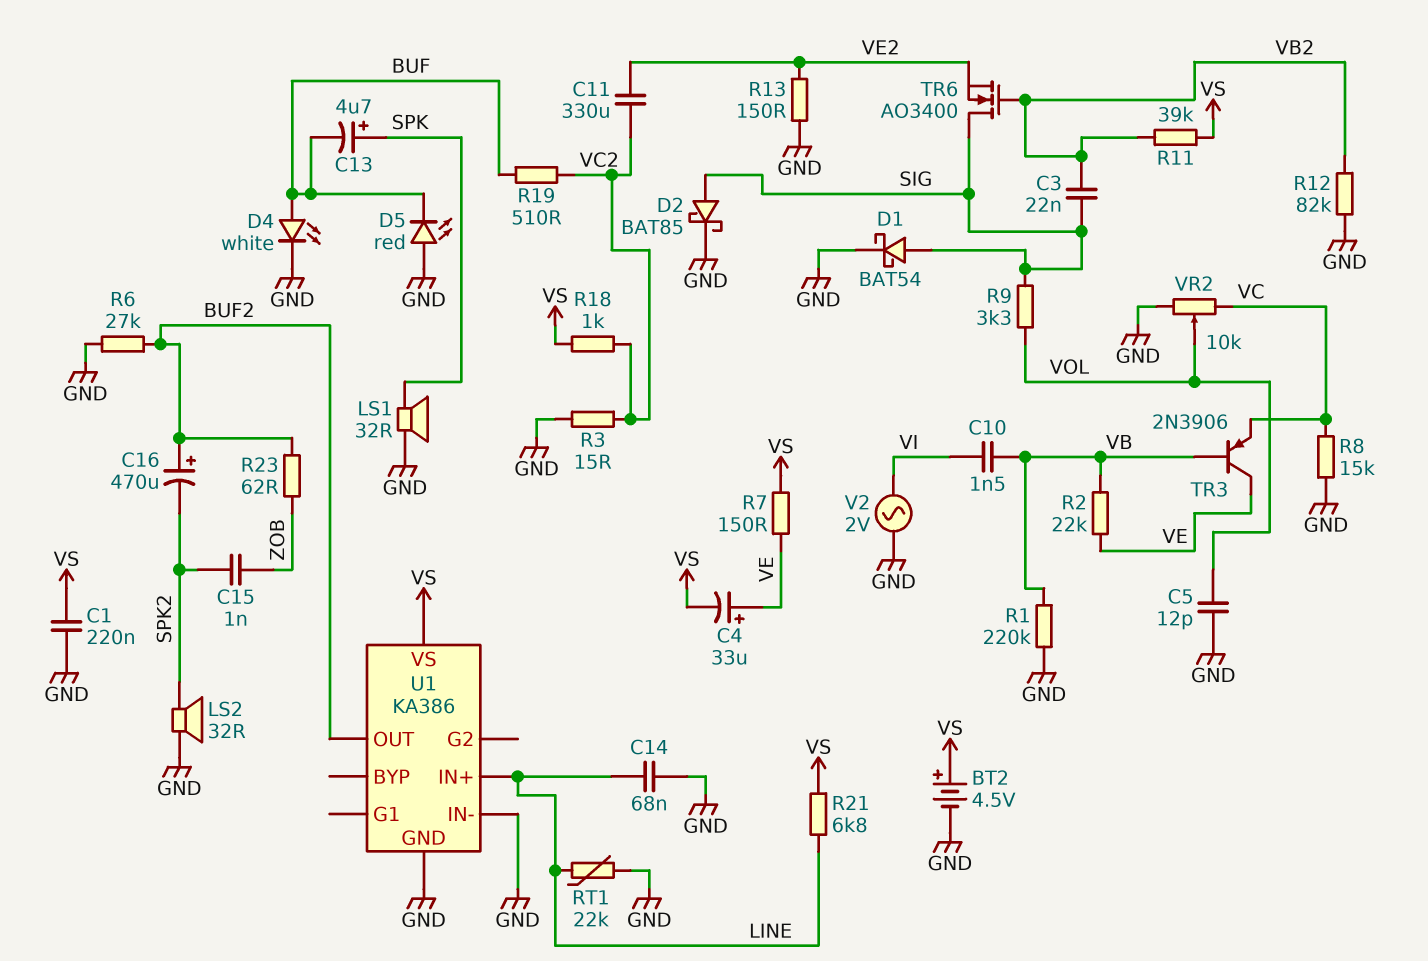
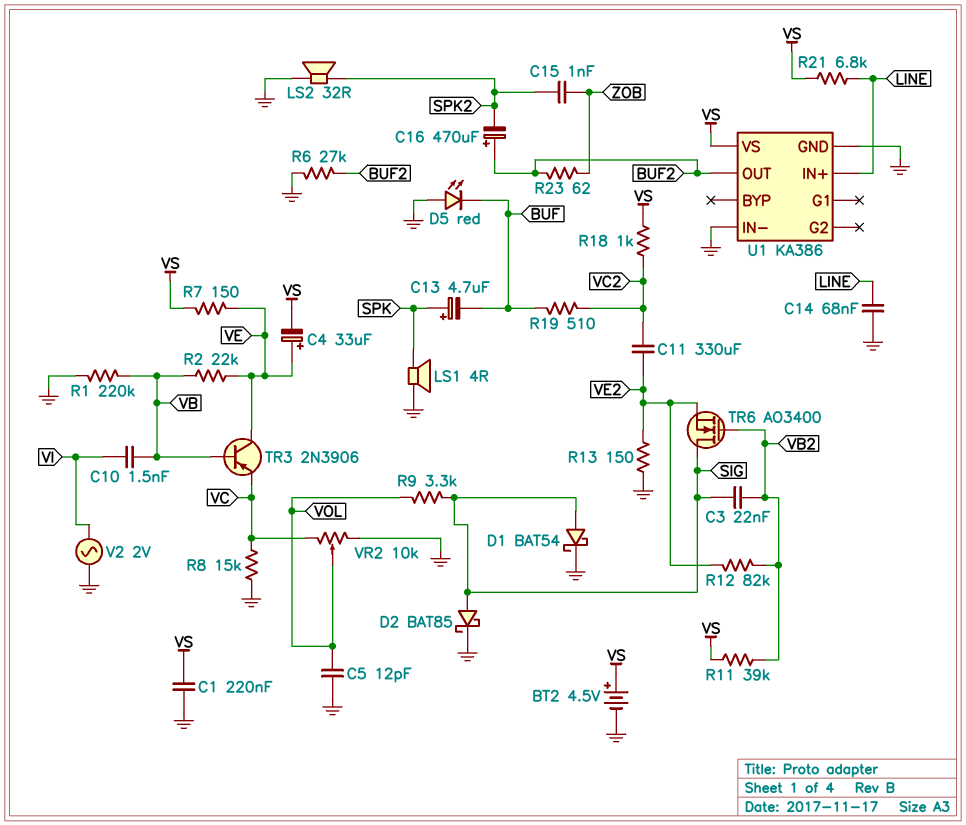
D4: LED white (A BUF, K GND) -> none
LS1: speaker 32R (GND, SPK) -> speaker 4R (GND, SPK)
R3: 15 (GND, VC2) -> none
R12: 82k (GND, VB2) -> 82k (VB2, VE2)
RT1: 22k (GND, LINE) -> none

